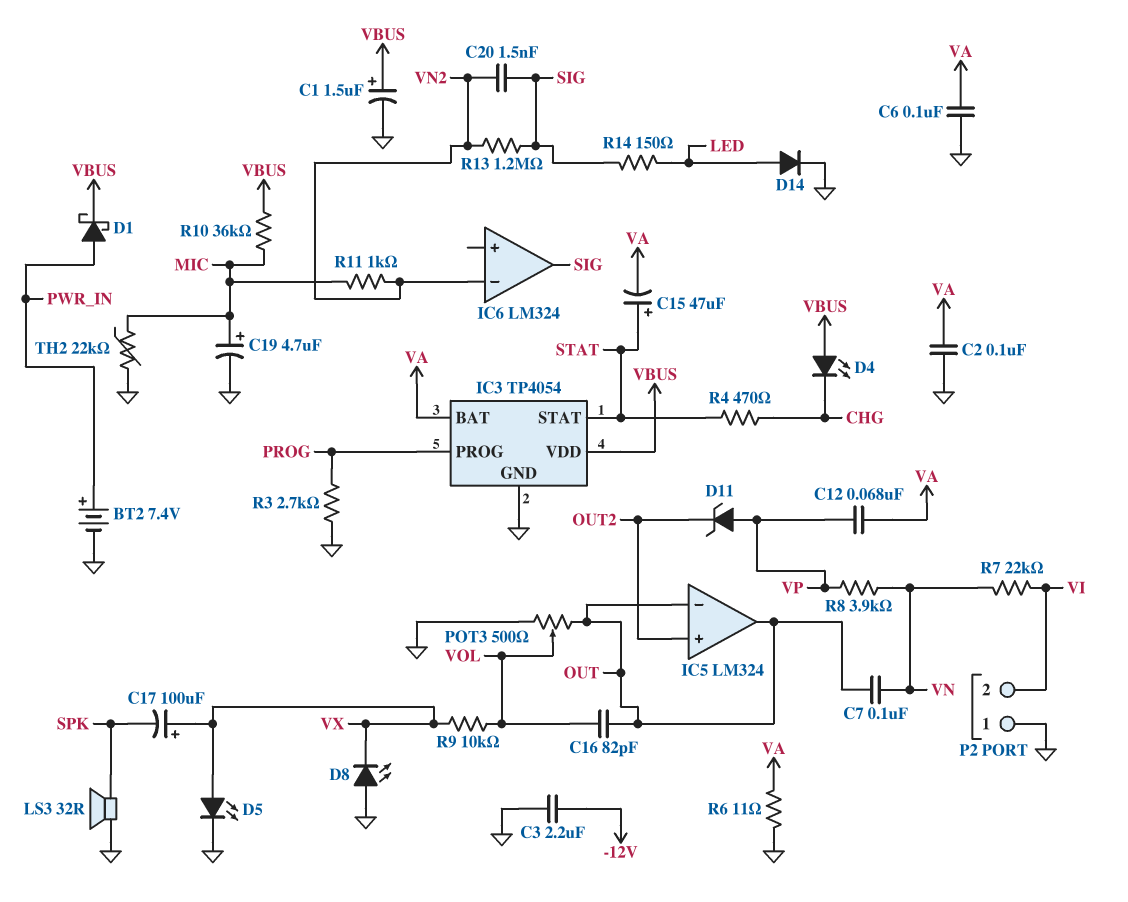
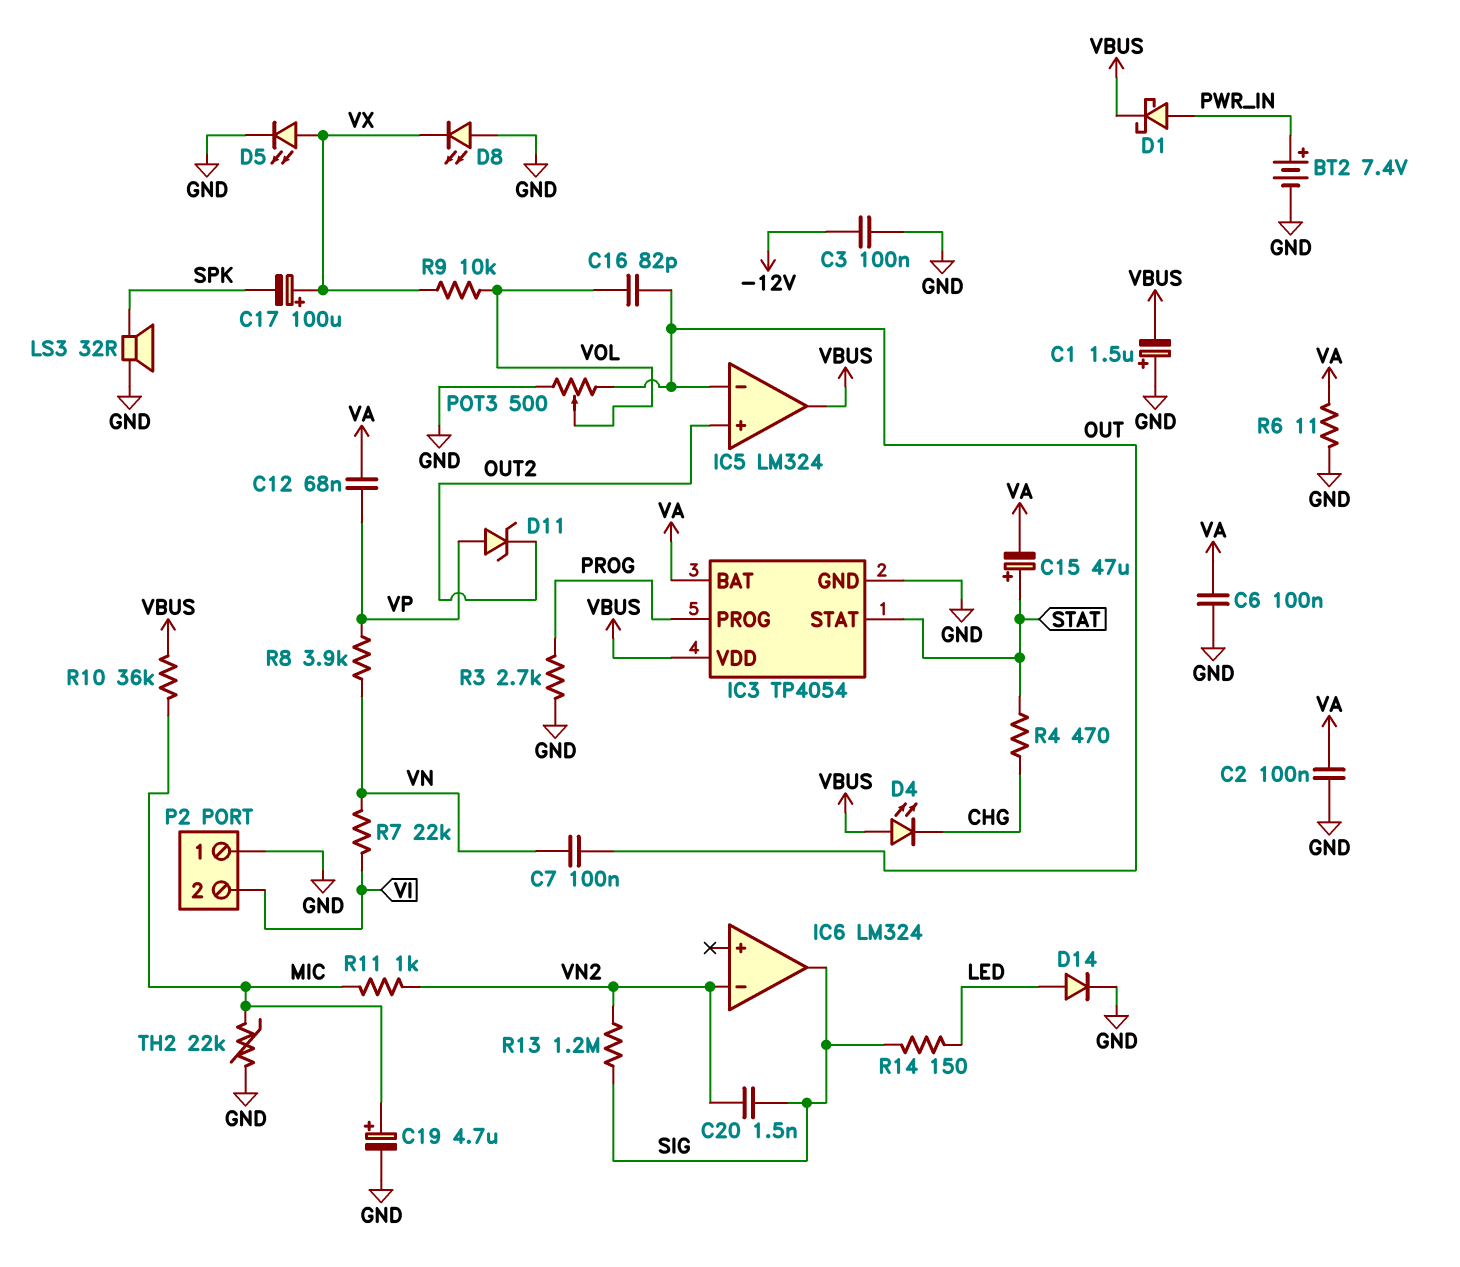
C1: 1.5uF (plus VBUS, minus GND) -> 1.5uF (plus GND, minus VBUS)
C3: 2.2uF (-12V, GND) -> 100nF (-12V, GND)
IC5 pin out: OUT -> VBUS

